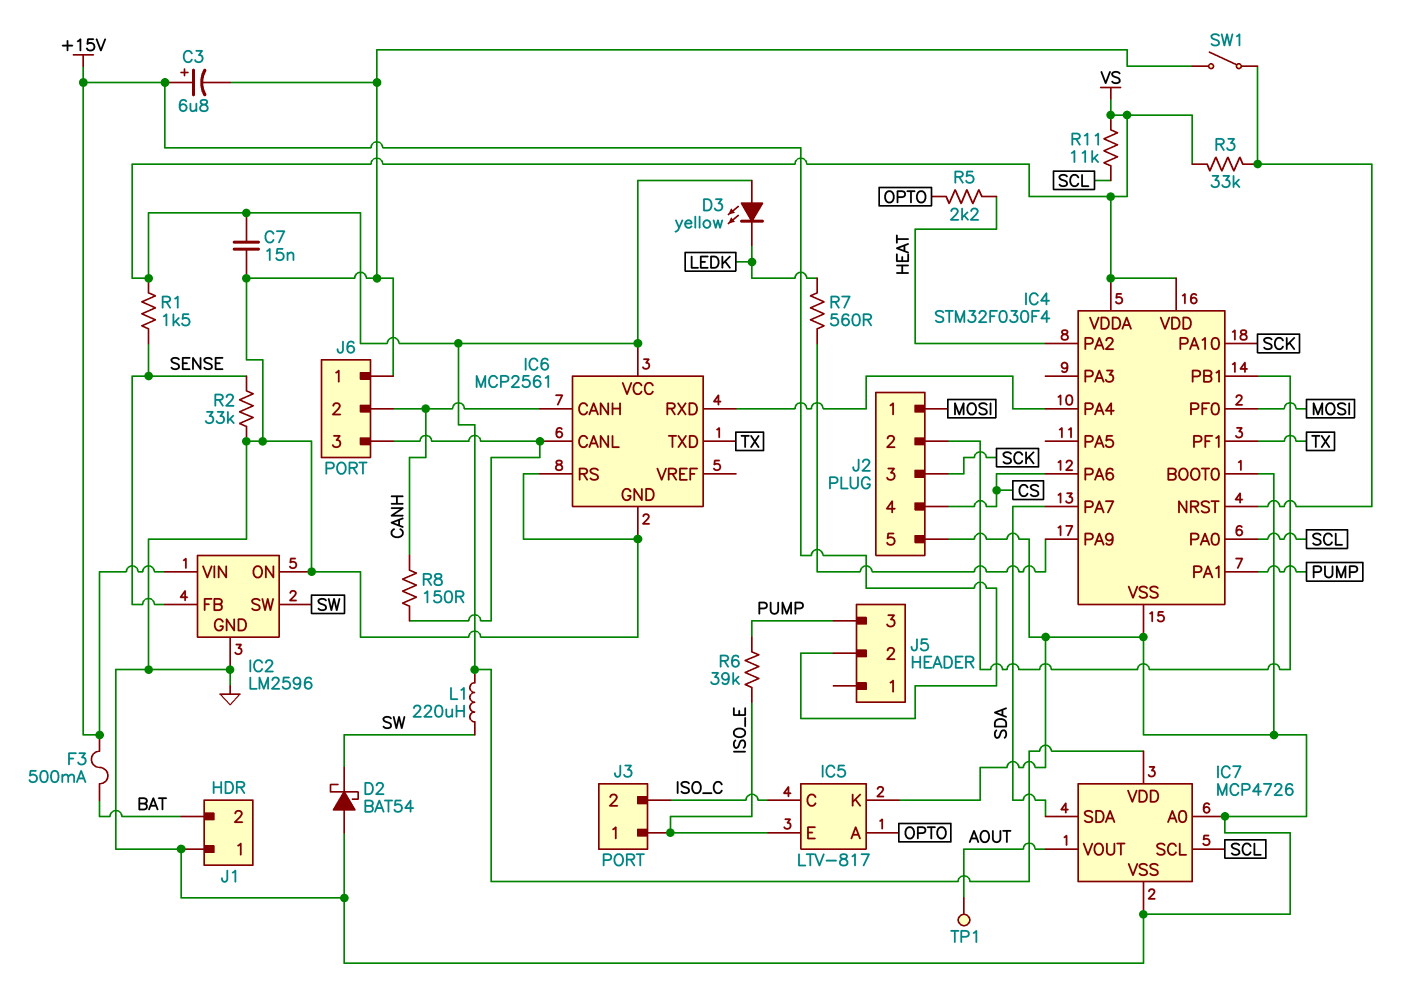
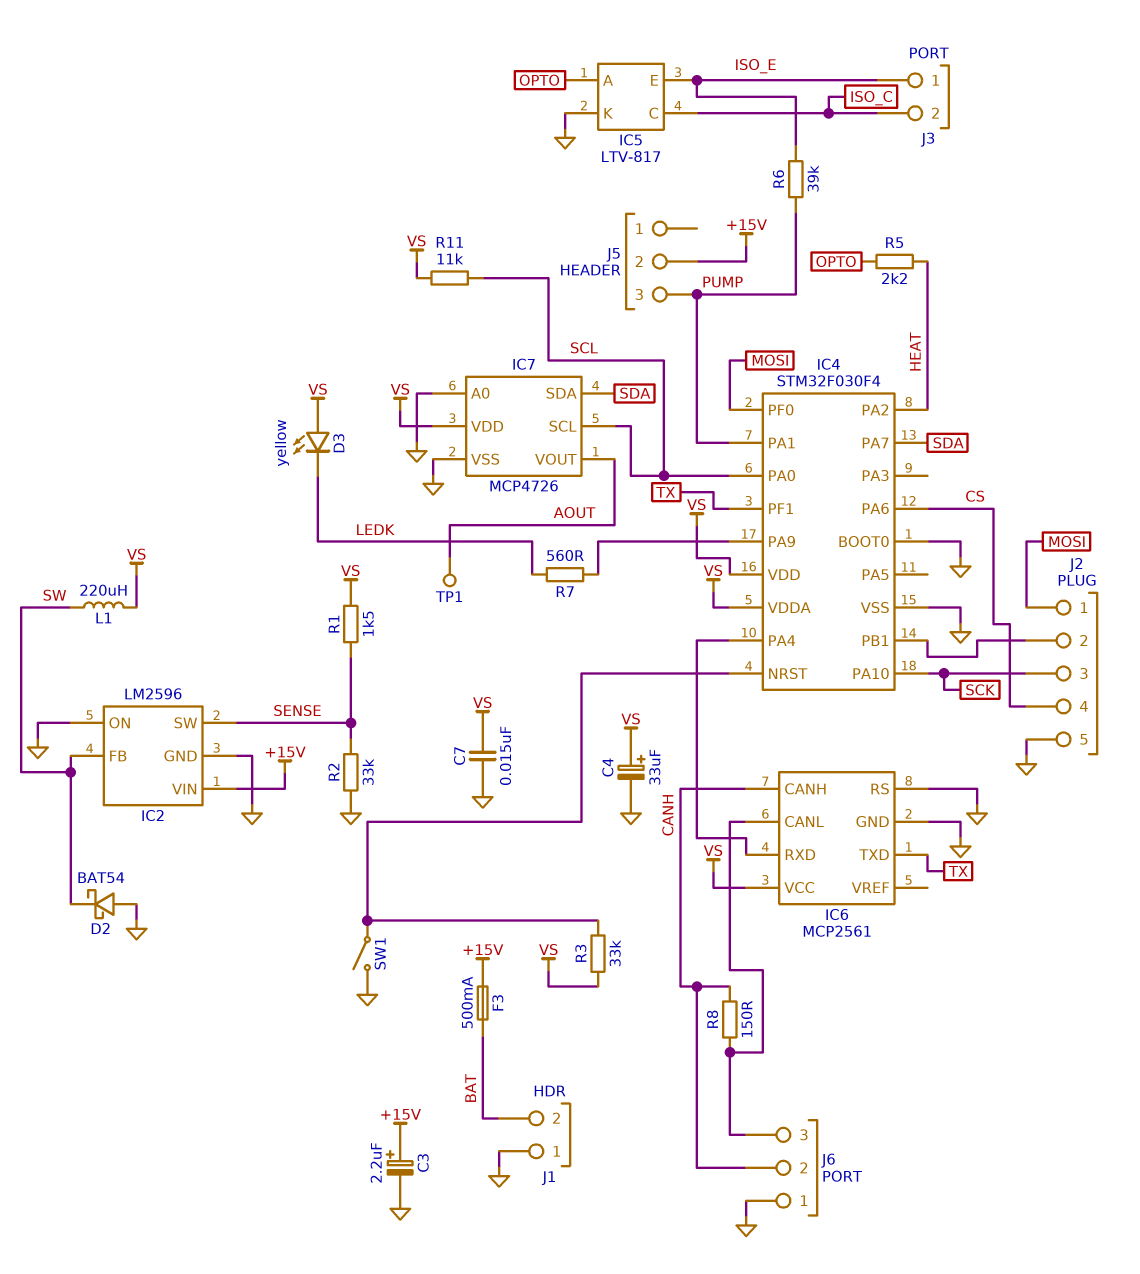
C3: 6.8uF (plus +15V, minus GND) -> 2.2uF (plus +15V, minus GND)
C4: none -> 33uF (plus VS, minus GND)
IC2 pin FB: SENSE -> SW
IC2 pin SW: SW -> SENSE

